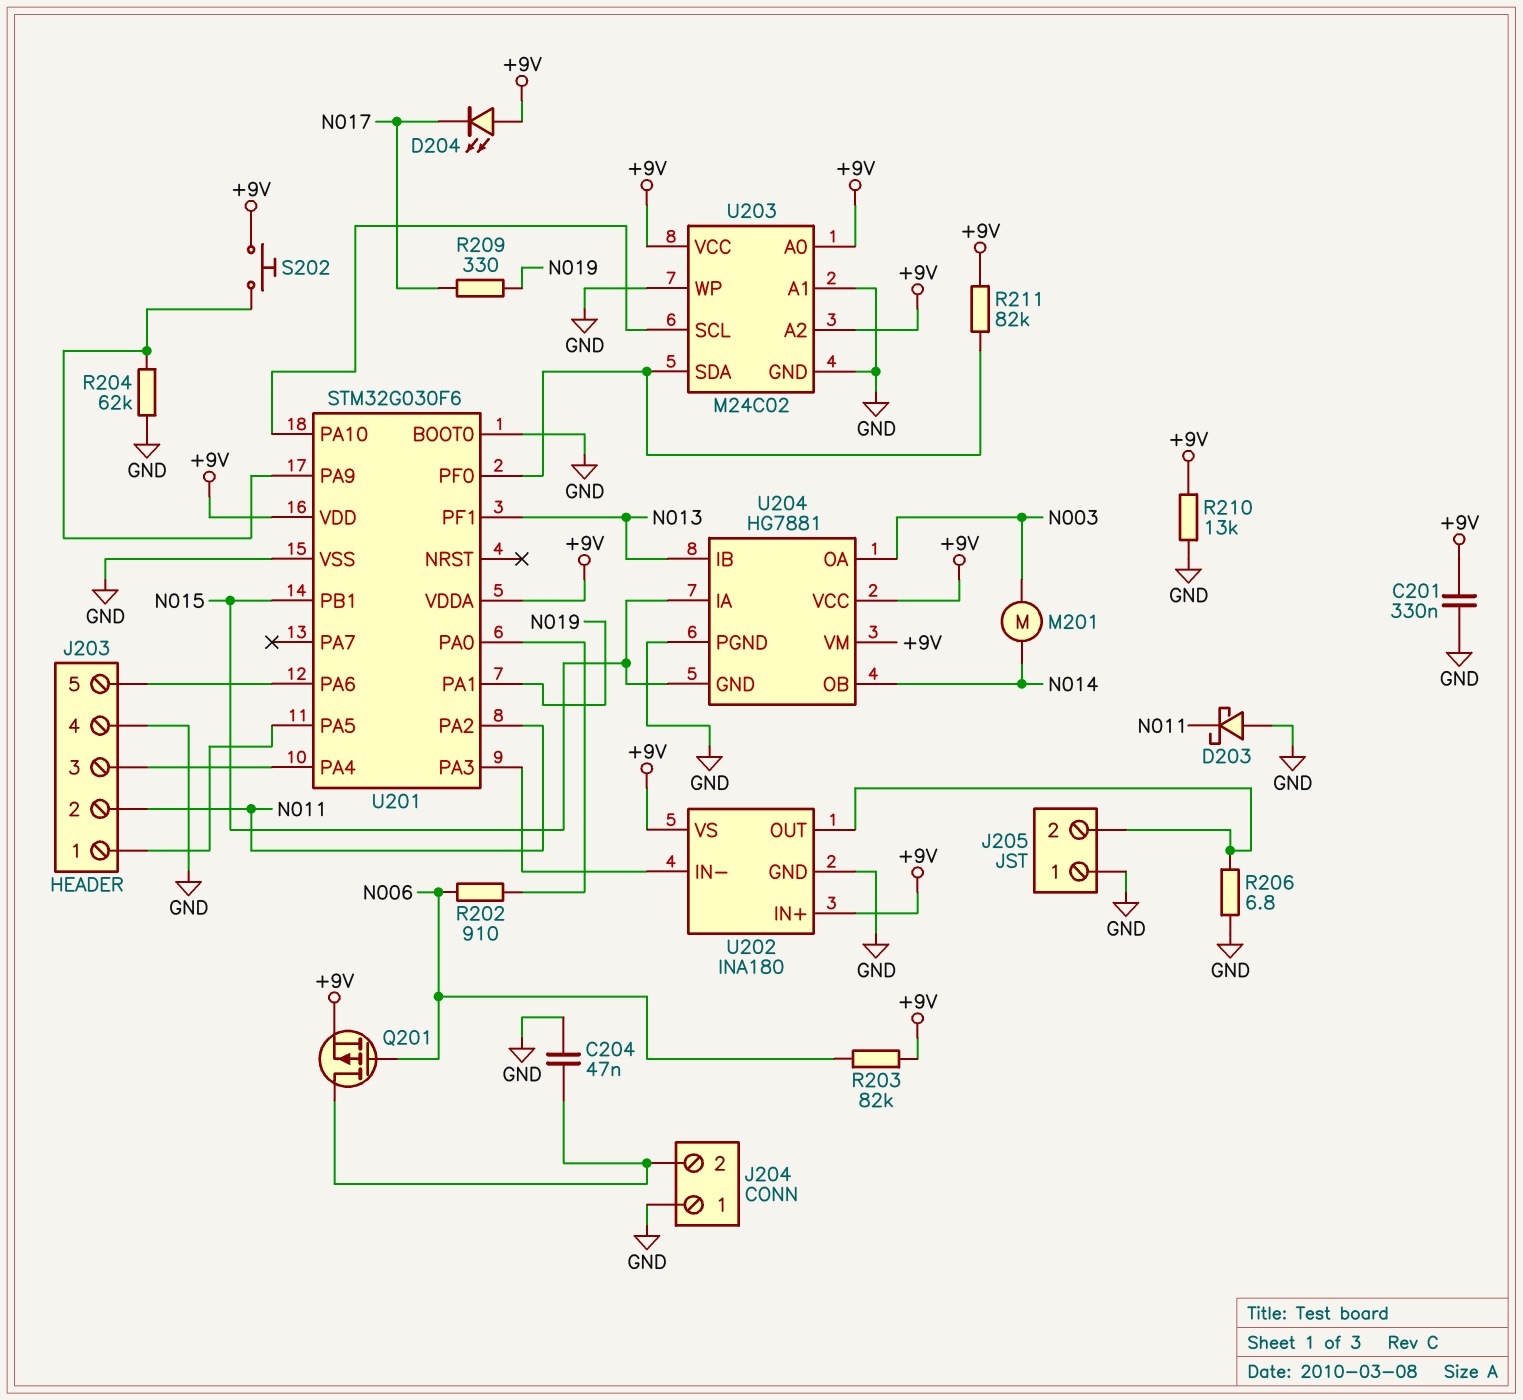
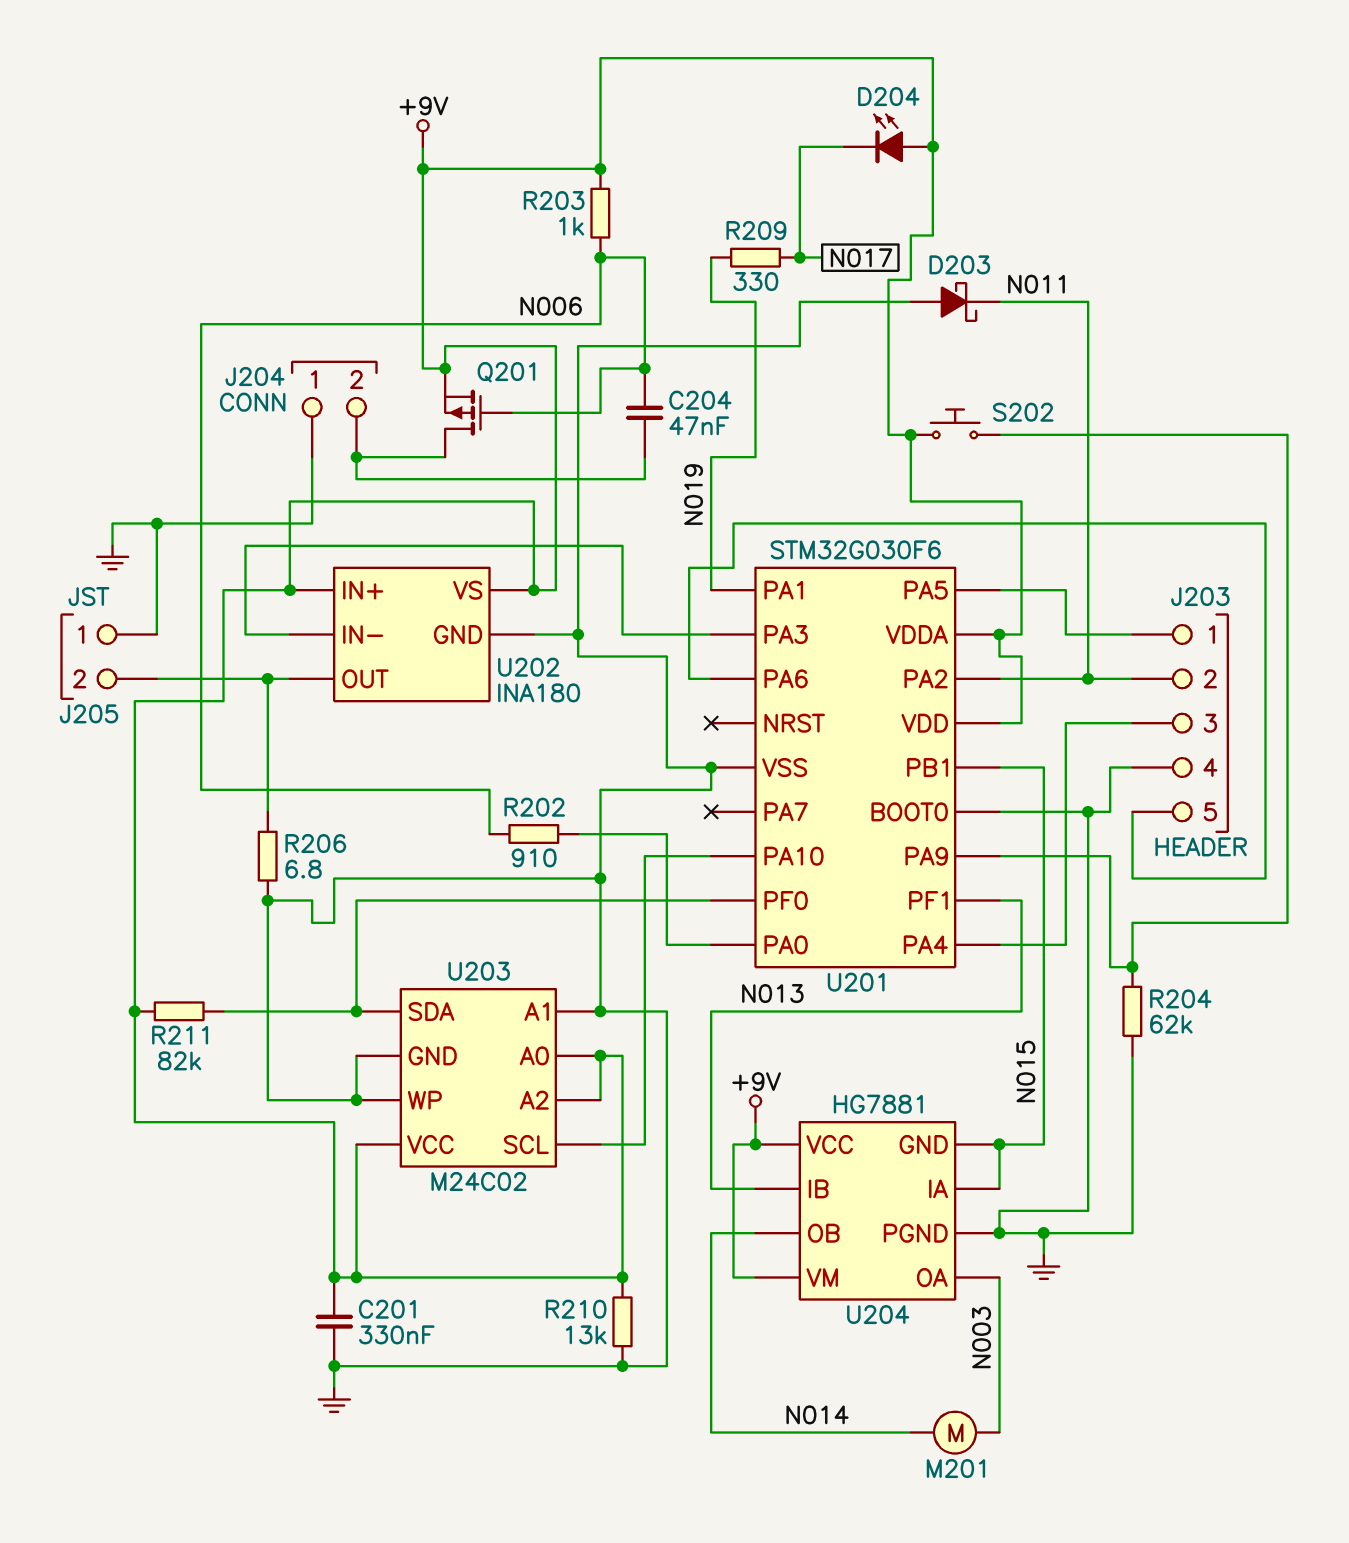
C204: 47nF (GND, J204/2) -> 47nF (J204/2, N006)
R203: 82k (+9V, N006) -> 1k (+9V, N006)

